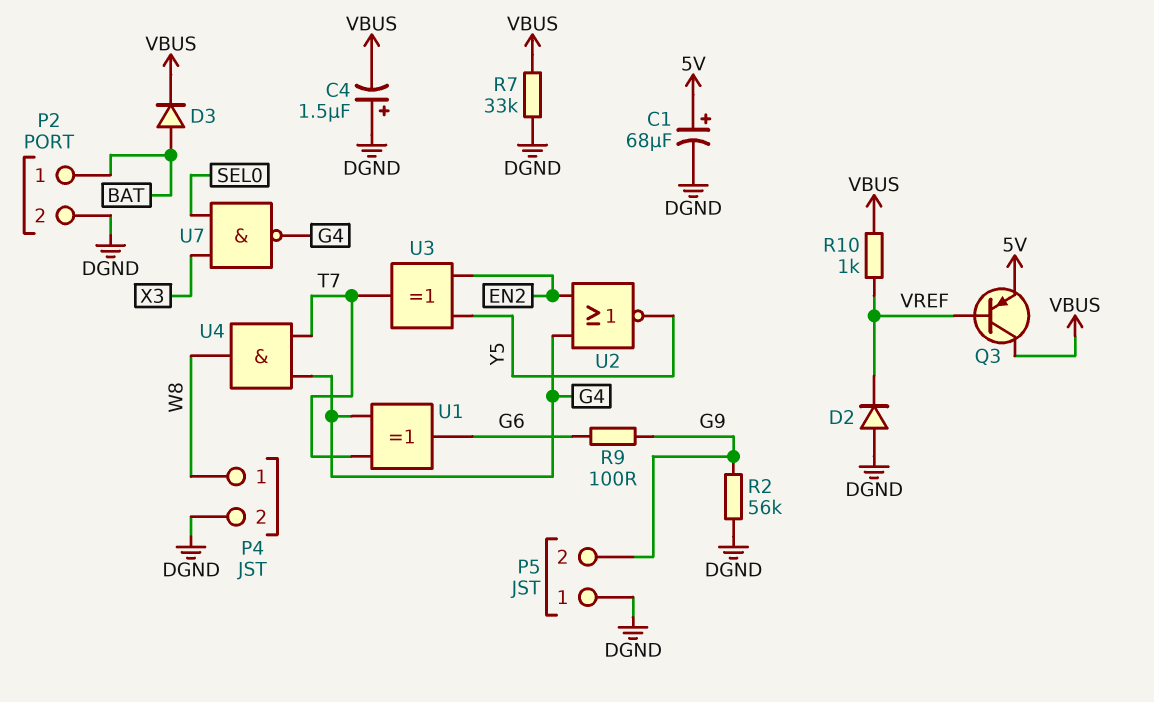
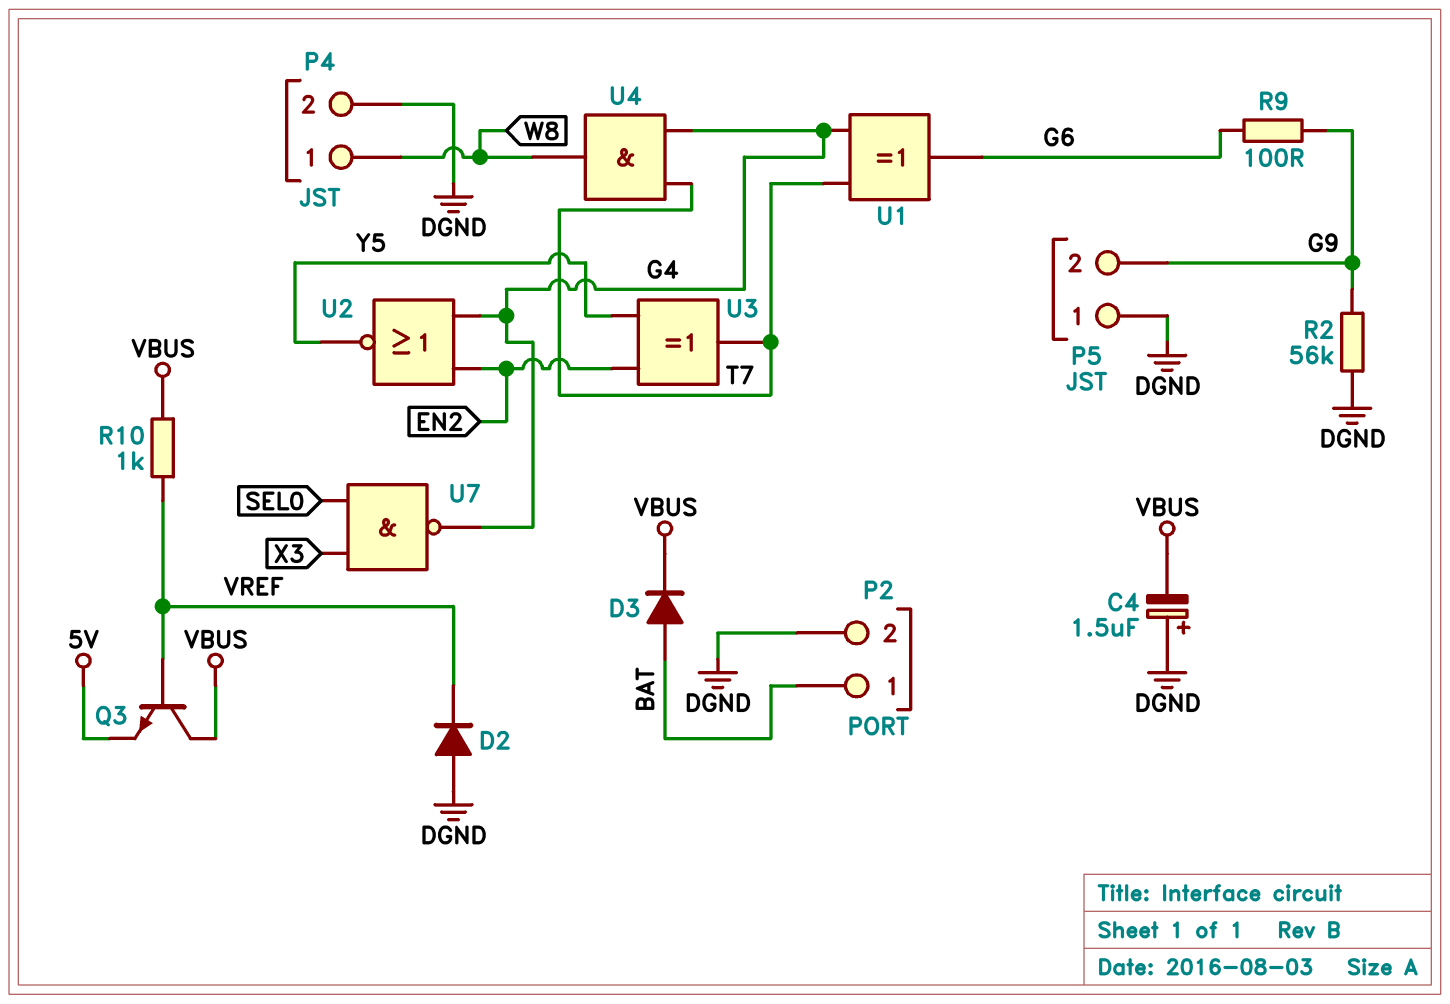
C1: 68uF (plus 5V, minus DGND) -> none
Q3: PNP (B VREF, C VBUS, E 5V) -> NPN (B VREF, C VBUS, E 5V)
R7: 33k (DGND, VBUS) -> none

